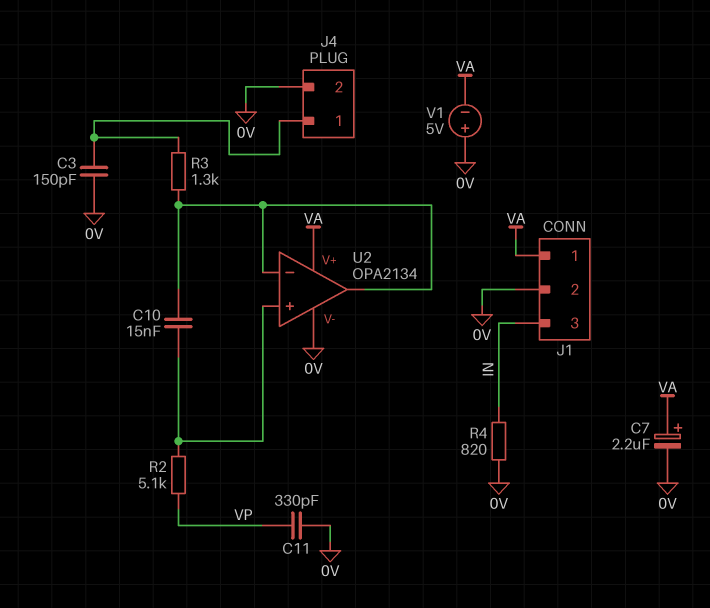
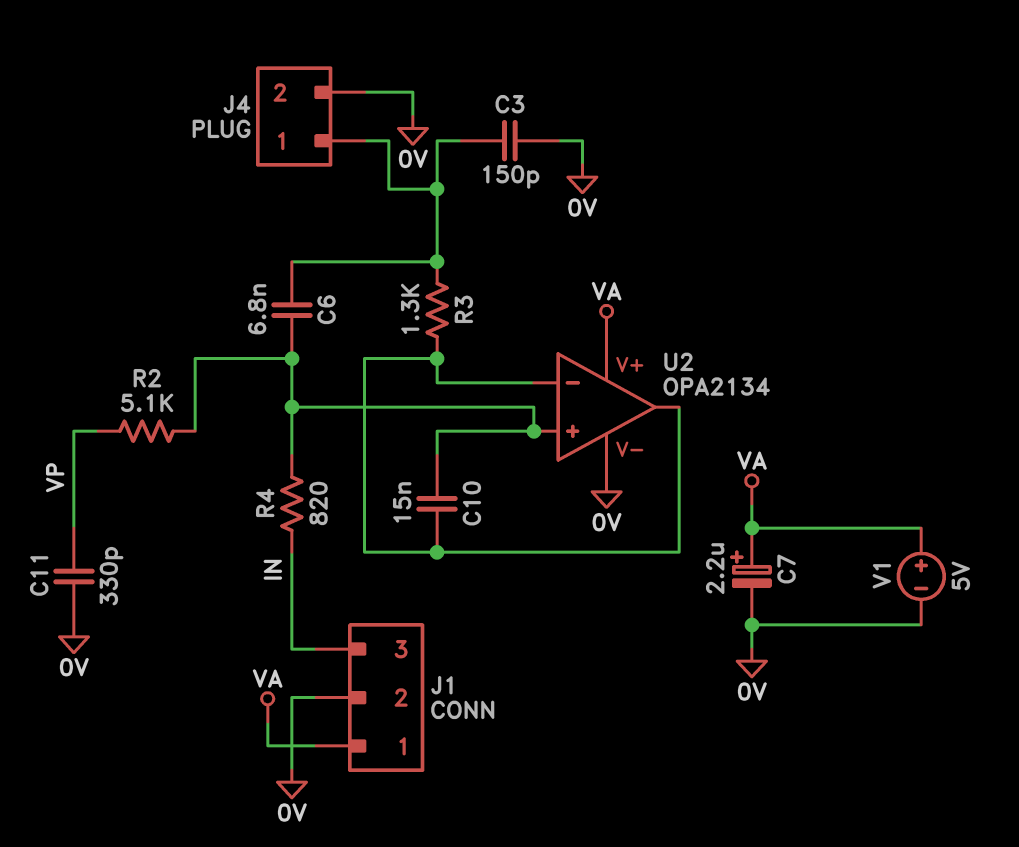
C6: none -> 6.8nF (J4/1, U2/in+)
R4: 820 (0V, IN) -> 820 (IN, U2/in+)
V1: 5V (plus 0V, minus VA) -> 5V (plus VA, minus 0V)

